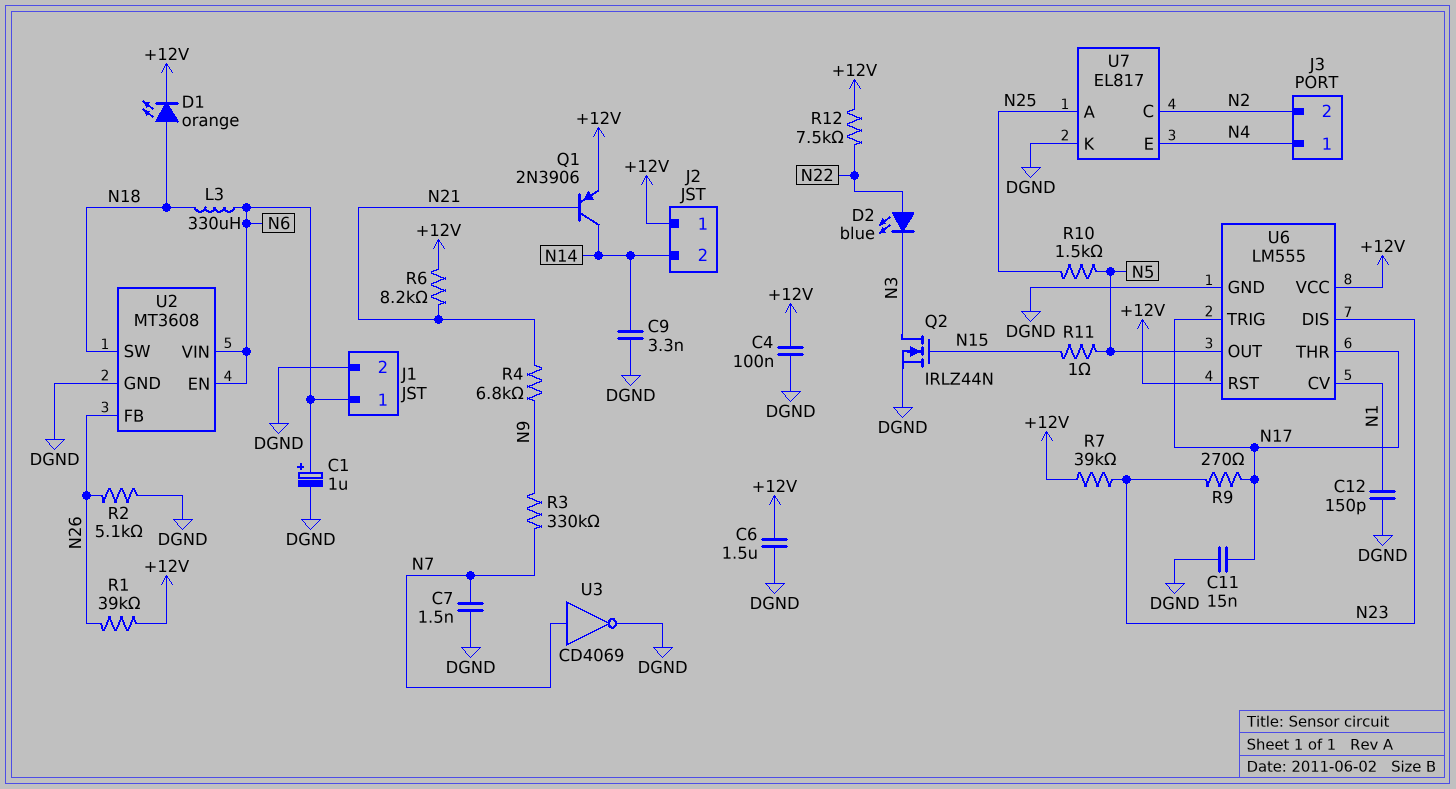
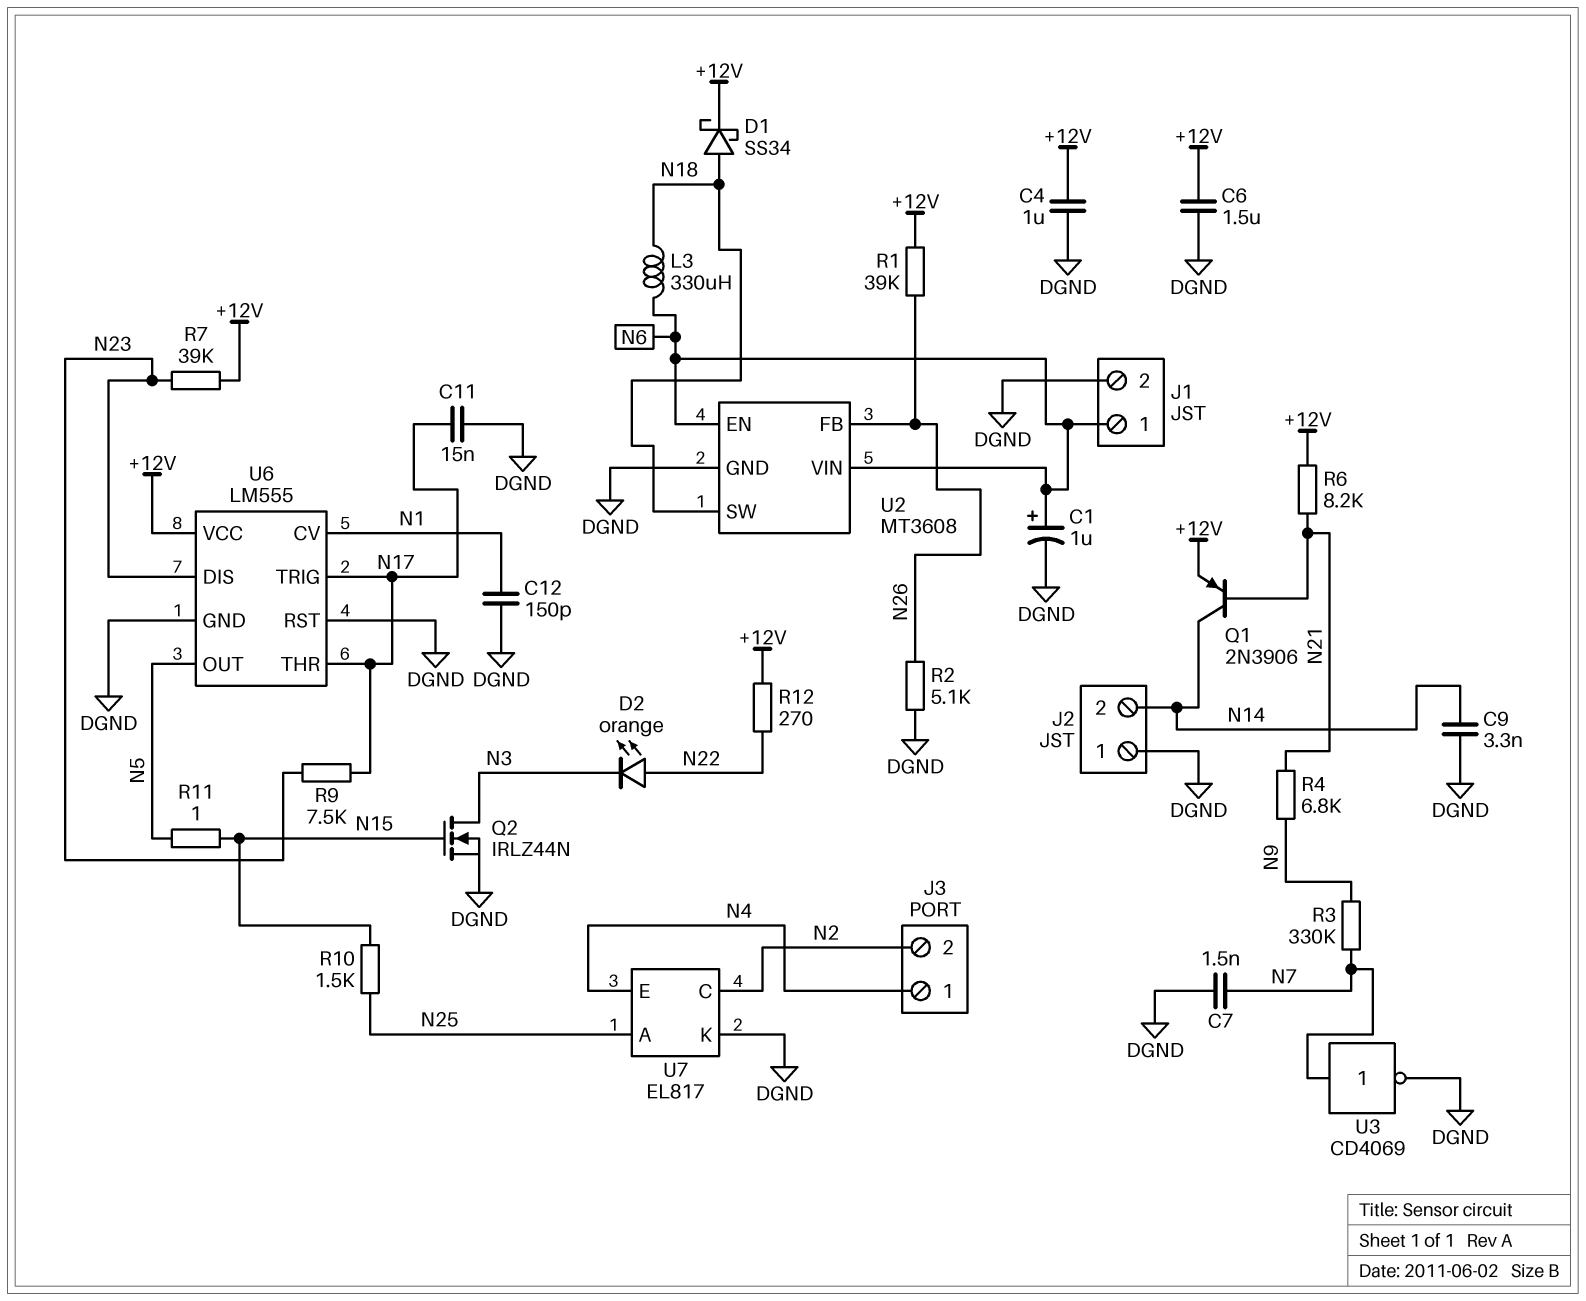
C4: 100nF (+12V, DGND) -> 1uF (+12V, DGND)
D1: LED orange (A N18, K +12V) -> schottky SS34 (A N18, K +12V)
D2: LED blue (A N22, K N3) -> LED orange (A N22, K N3)
J2 pin 1: +12V -> DGND
R9: 270 (N17, N23) -> 7.5k (N17, N23)
R10: 1.5k (N5, N25) -> 1.5k (N15, N25)
R12: 7.5k (+12V, N22) -> 270 (+12V, N22)
U6 pin RST: +12V -> DGND

